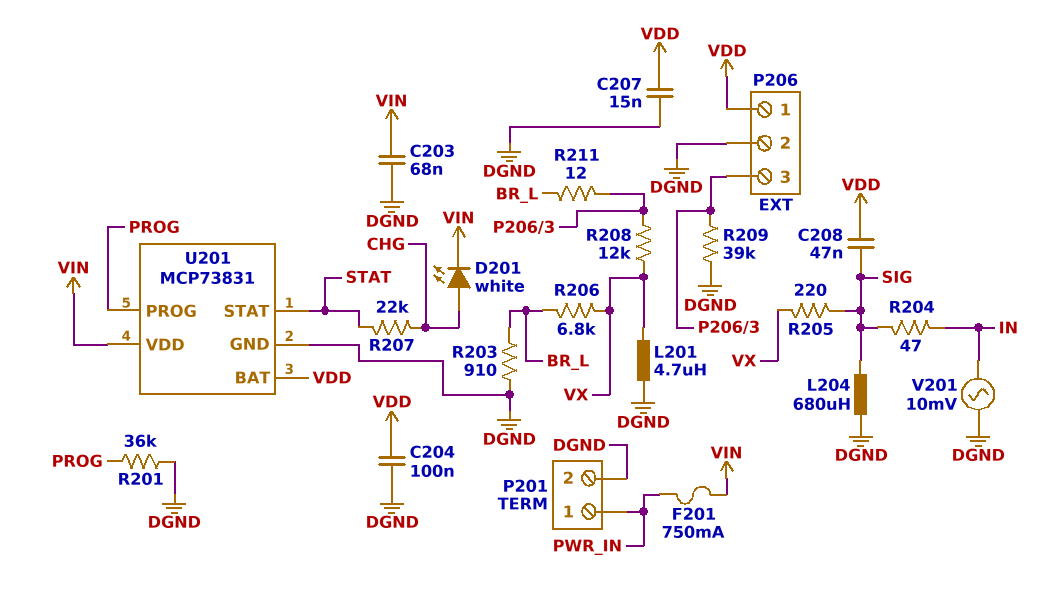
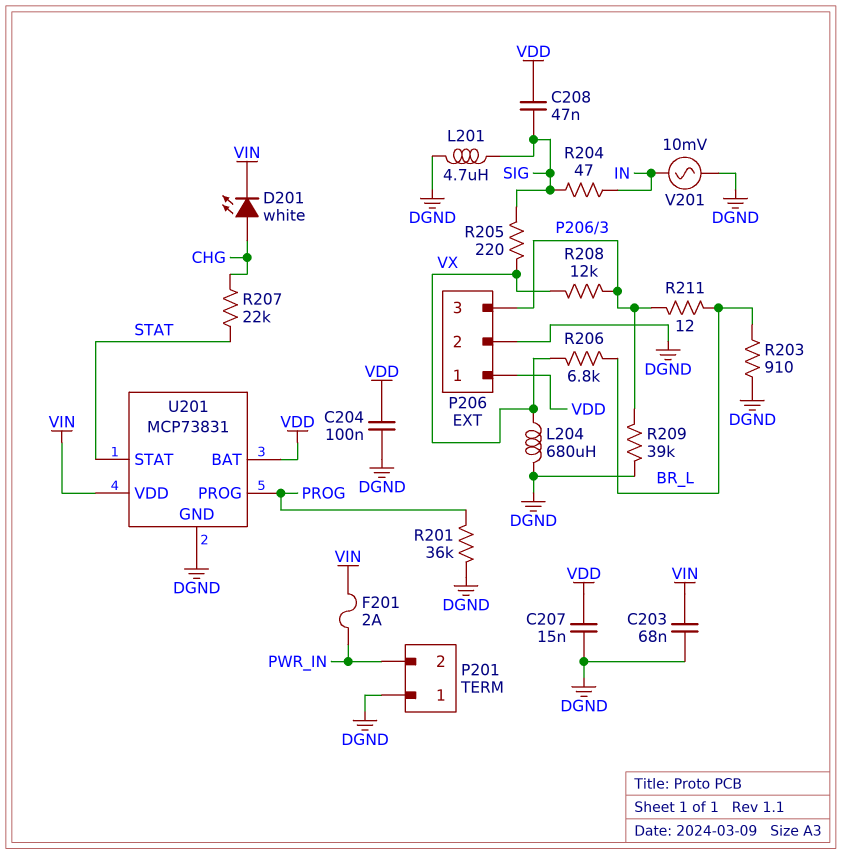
F201: 750mA (PWR_IN, VIN) -> 2A (PWR_IN, VIN)
L201: 4.7uH (DGND, VX) -> 4.7uH (DGND, SIG)
L204: 680uH (DGND, SIG) -> 680uH (DGND, VX)
P201 pin 1: PWR_IN -> DGND
P201 pin 2: DGND -> PWR_IN

